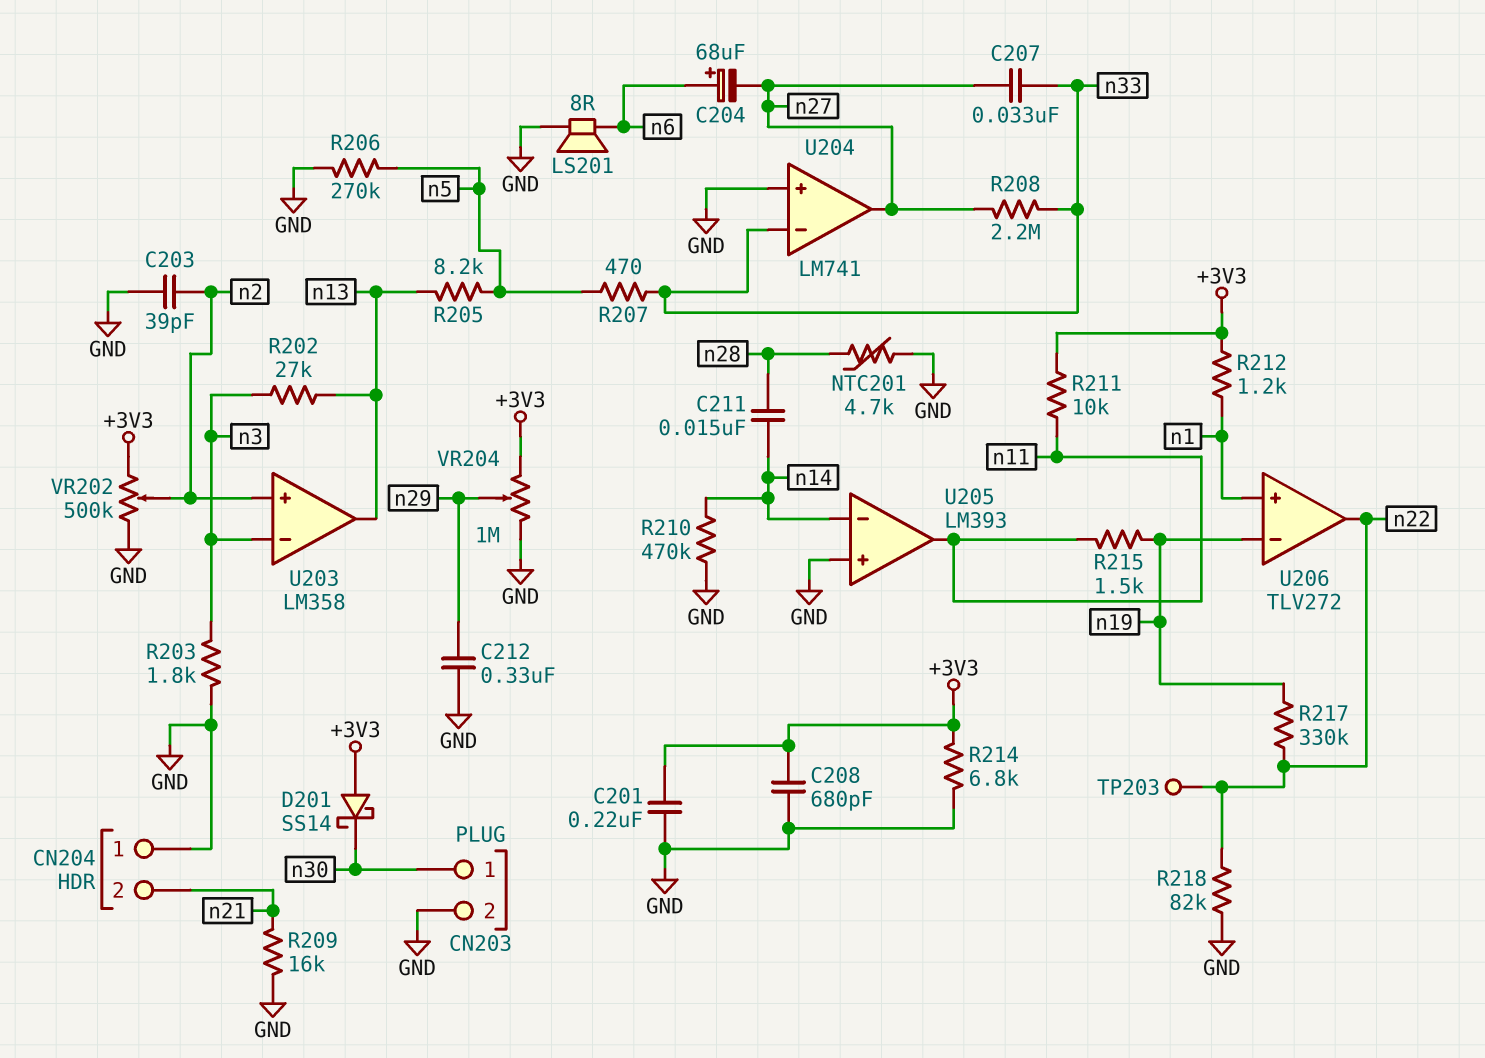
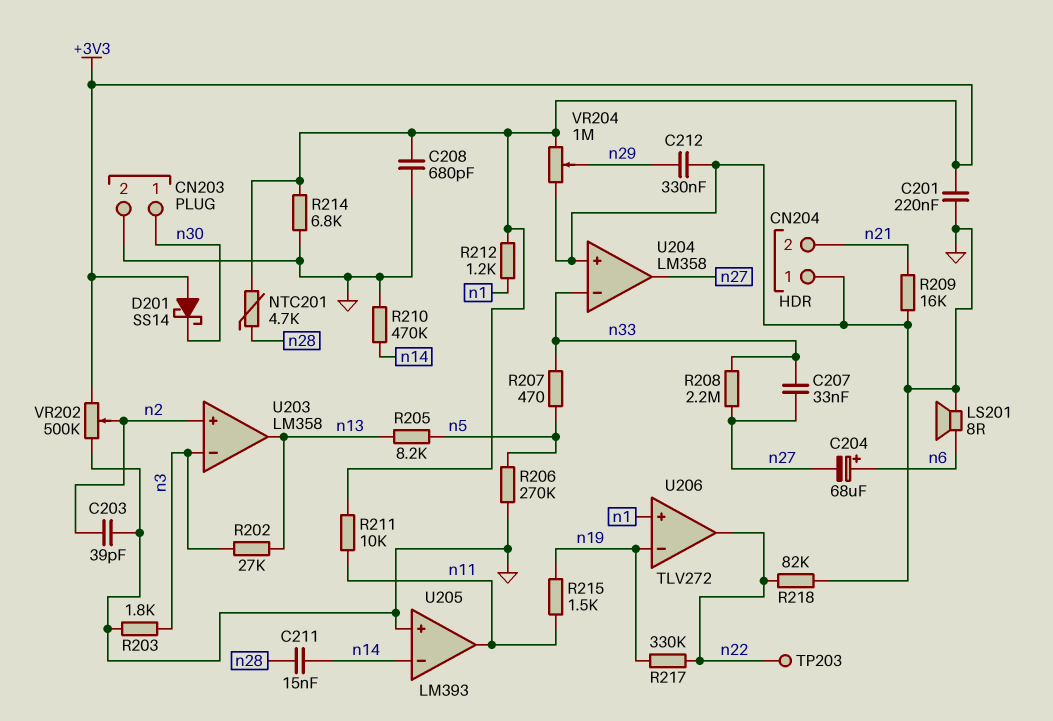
NTC201: 4.7k (GND, n28) -> 4.7k (+3V3, n28)
U204: LM741 -> LM358

